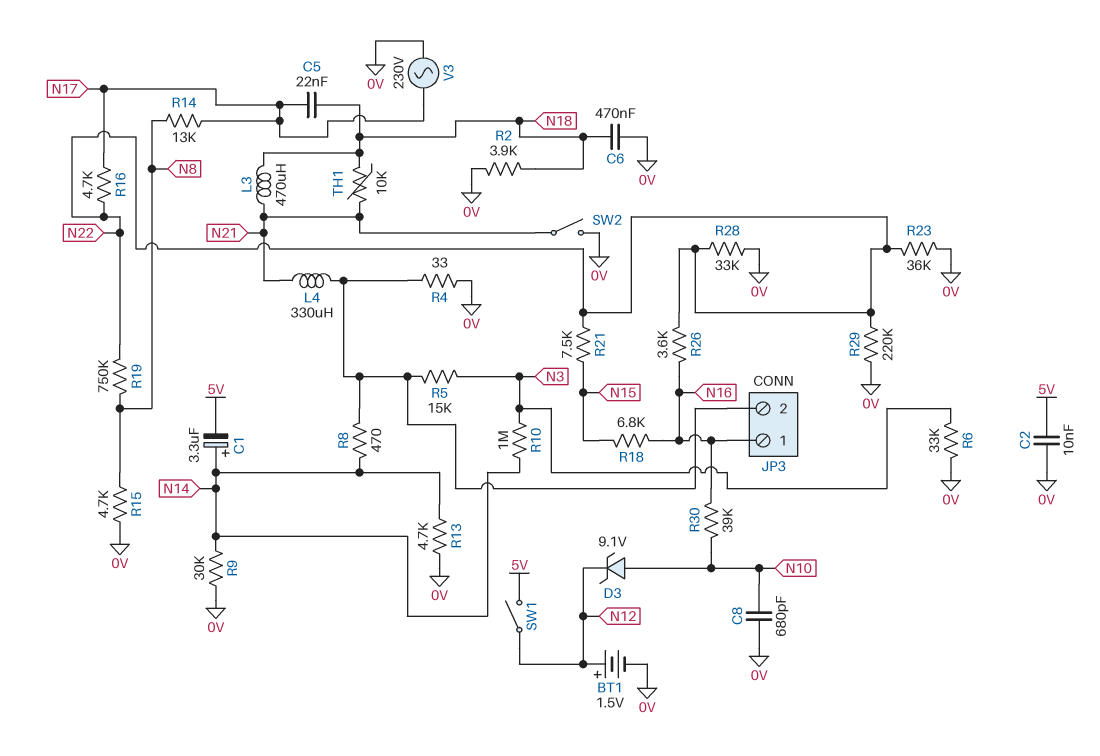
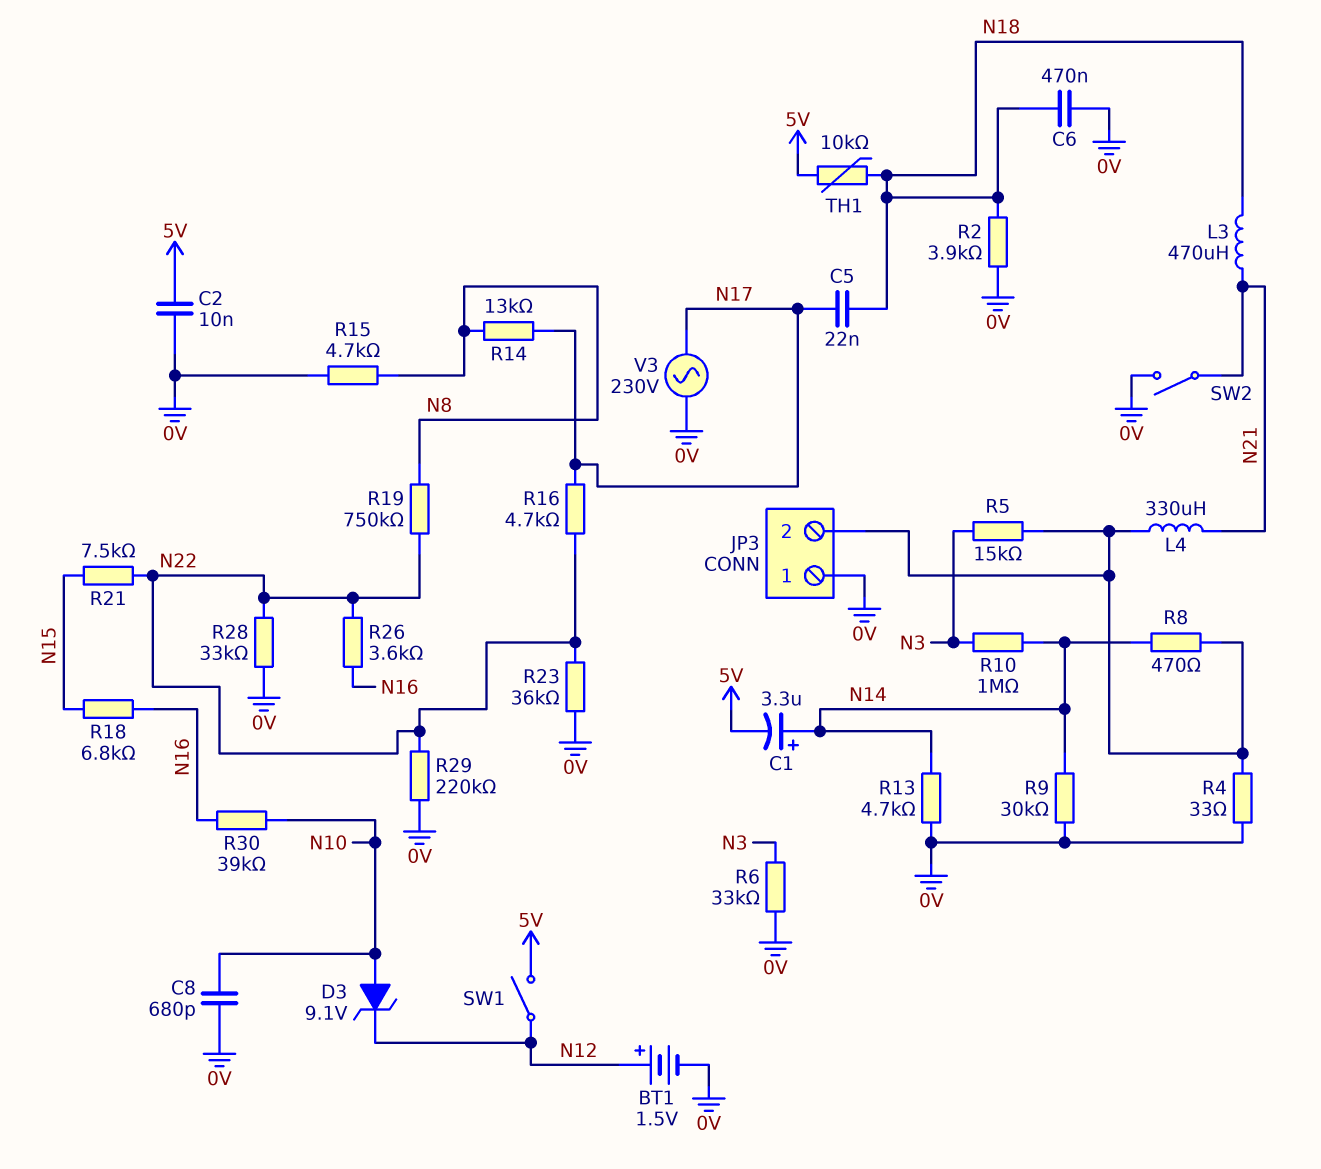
JP3 pin 1: N16 -> 0V
TH1: 10k (N18, N21) -> 10k (5V, N18)

